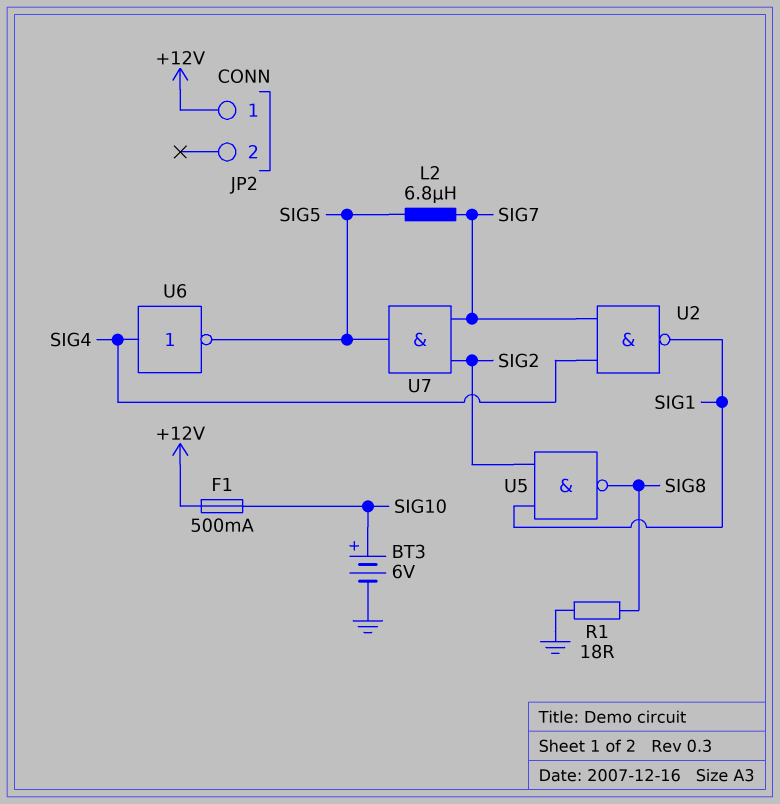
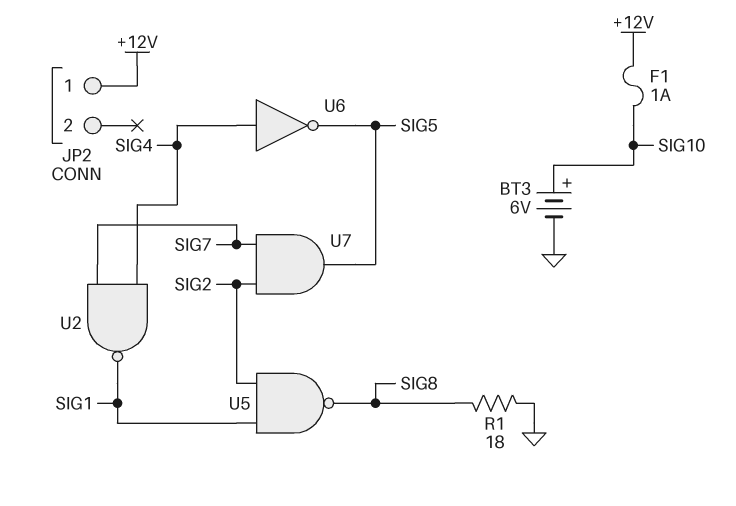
F1: 500mA (+12V, SIG10) -> 1A (+12V, SIG10)
L2: 6.8uH (SIG5, SIG7) -> none

